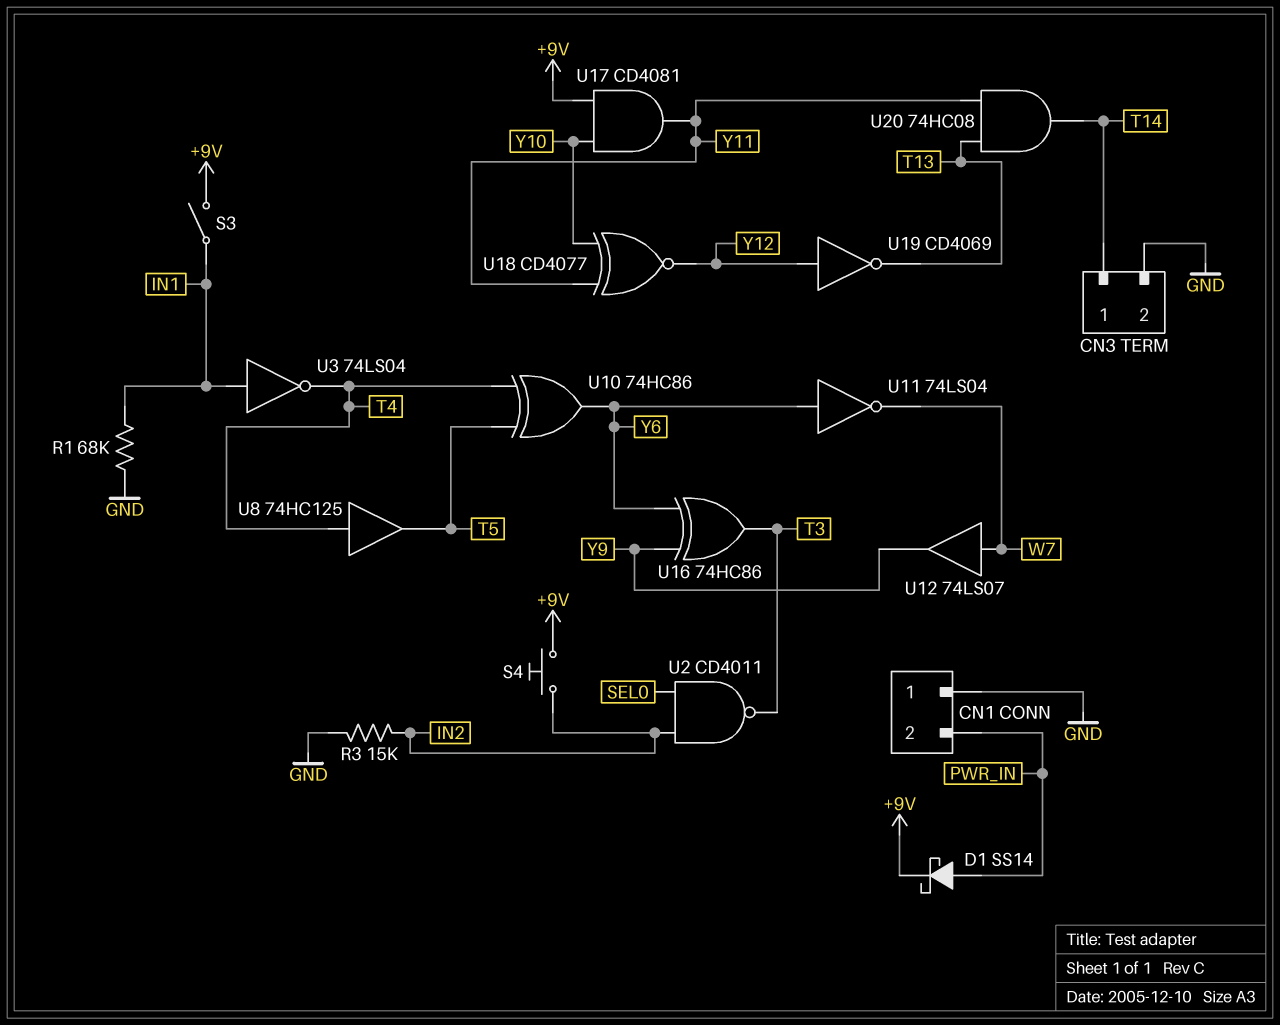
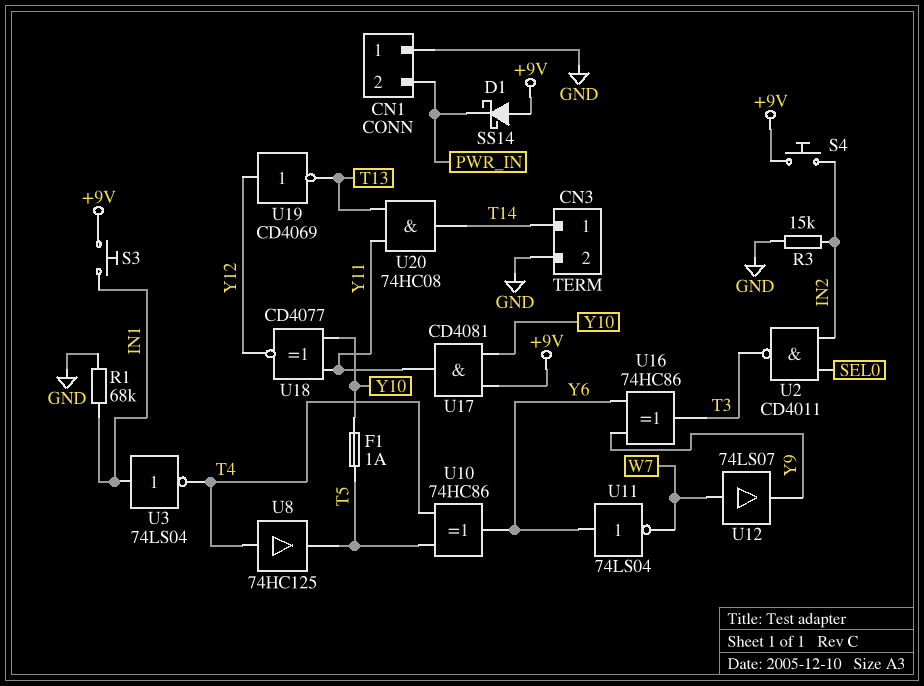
D1: schottky SS14 (A PWR_IN, K +9V) -> schottky SS14 (A +9V, K PWR_IN)
F1: none -> 1A (T5, Y10)
S3: switch (+9V, IN1) -> button (+9V, IN1)

